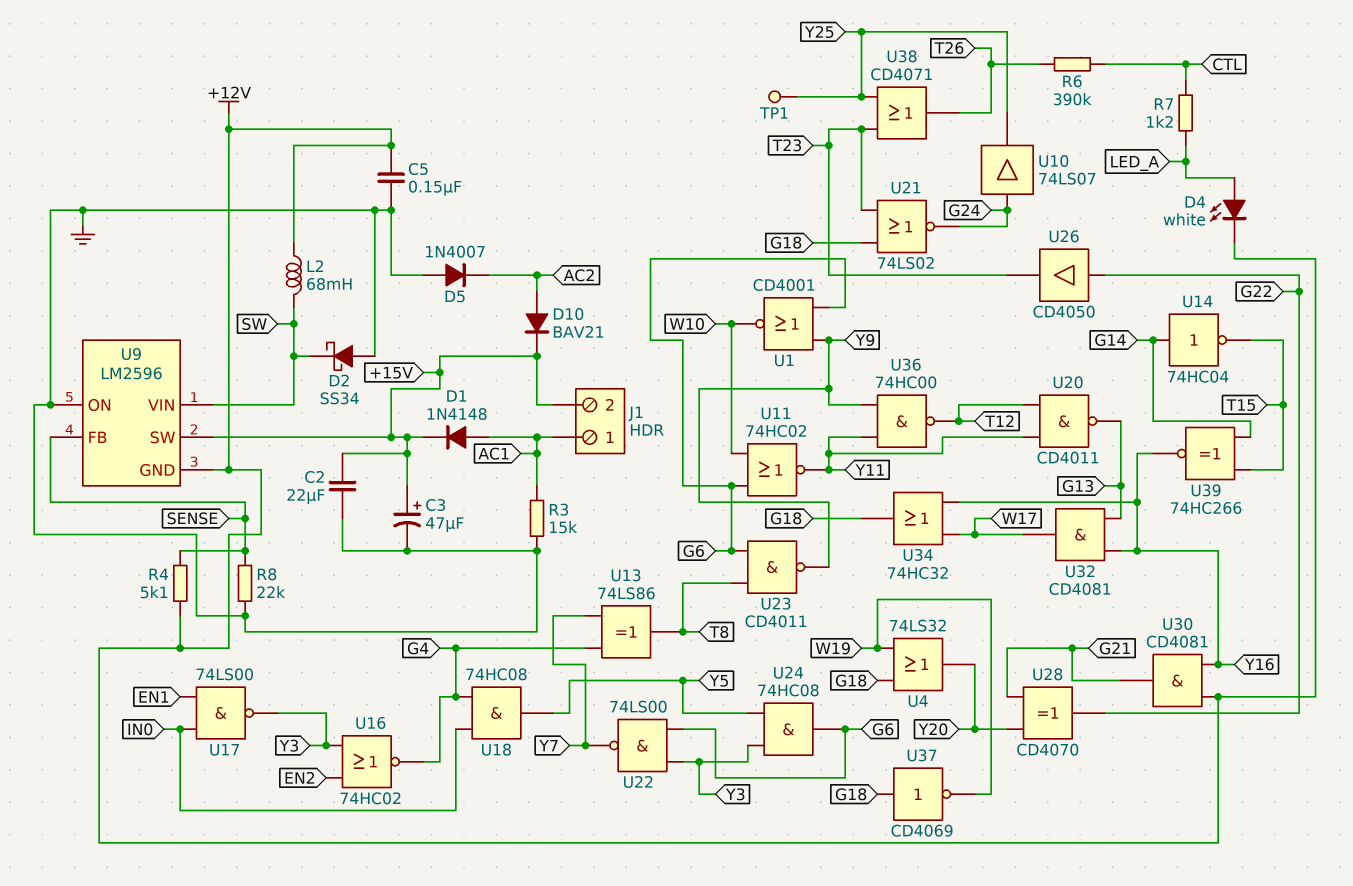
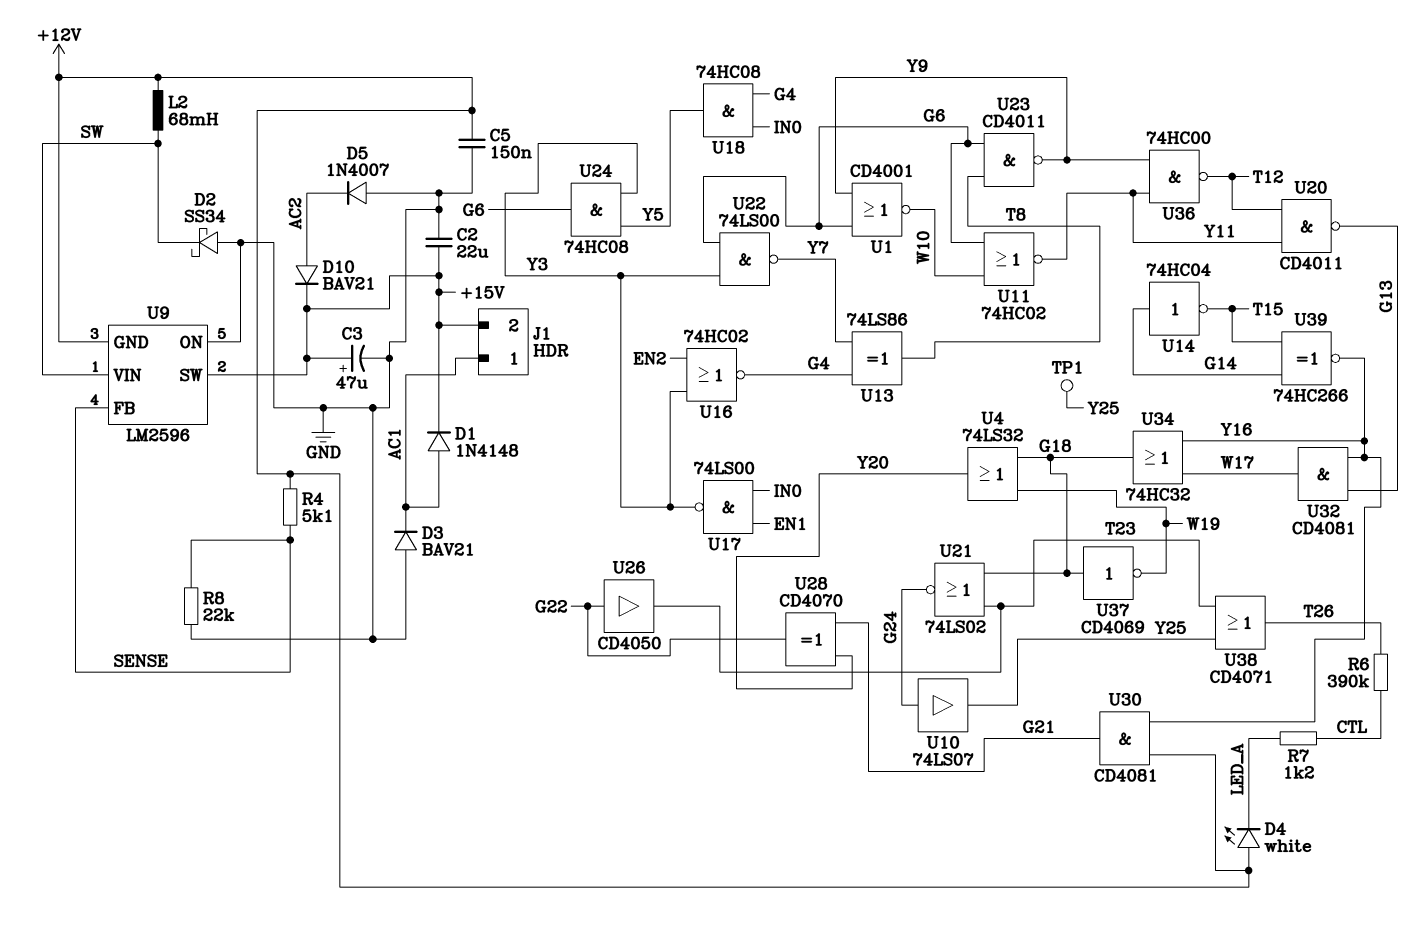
D3: none -> diode BAV21 (A GND, K AC1)
D4: LED white (A LED_A, K +12V) -> LED white (A +12V, K LED_A)
R3: 15k (AC1, GND) -> none

